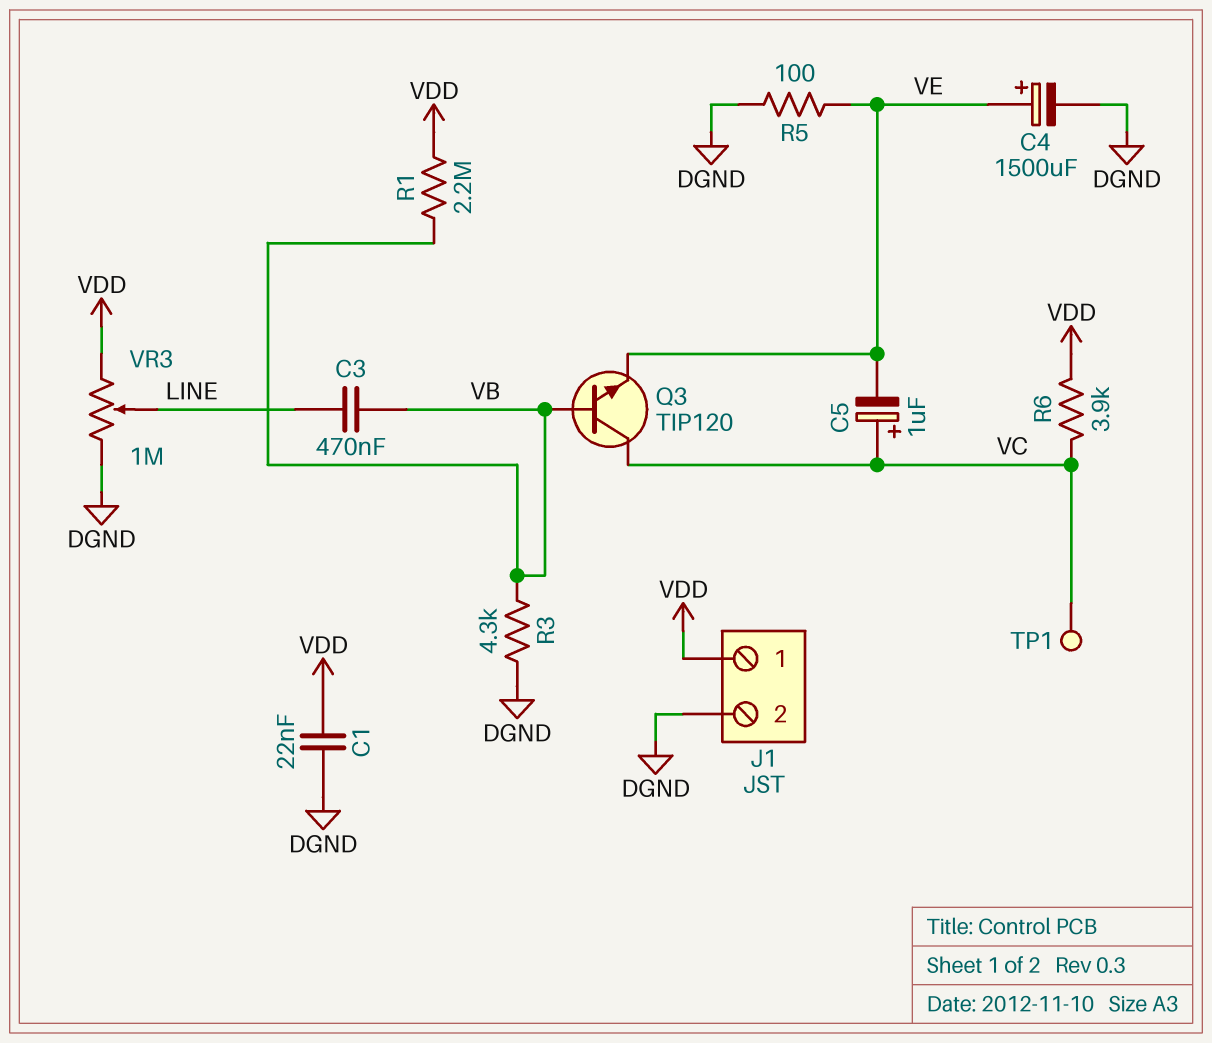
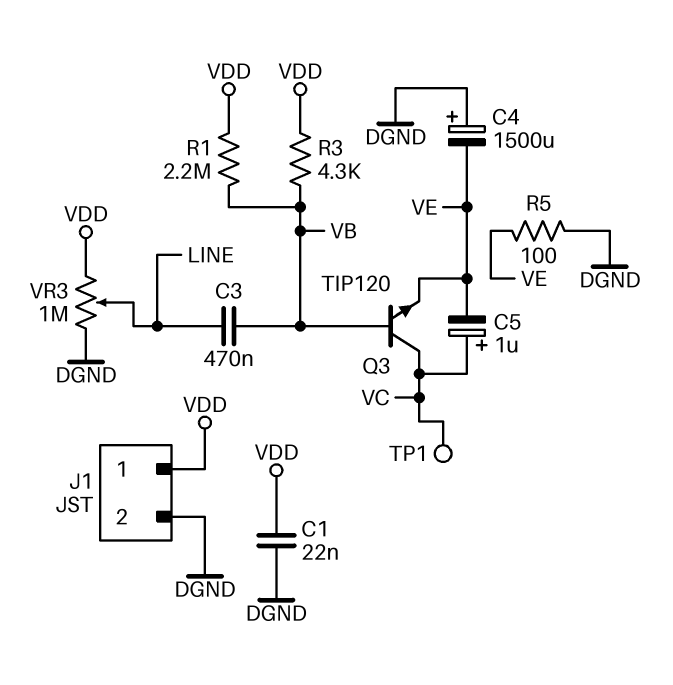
C4: 1500uF (plus VE, minus DGND) -> 1500uF (plus DGND, minus VE)
R3: 4.3k (DGND, VB) -> 4.3k (VB, VDD)
R6: 3.9k (VC, VDD) -> none

